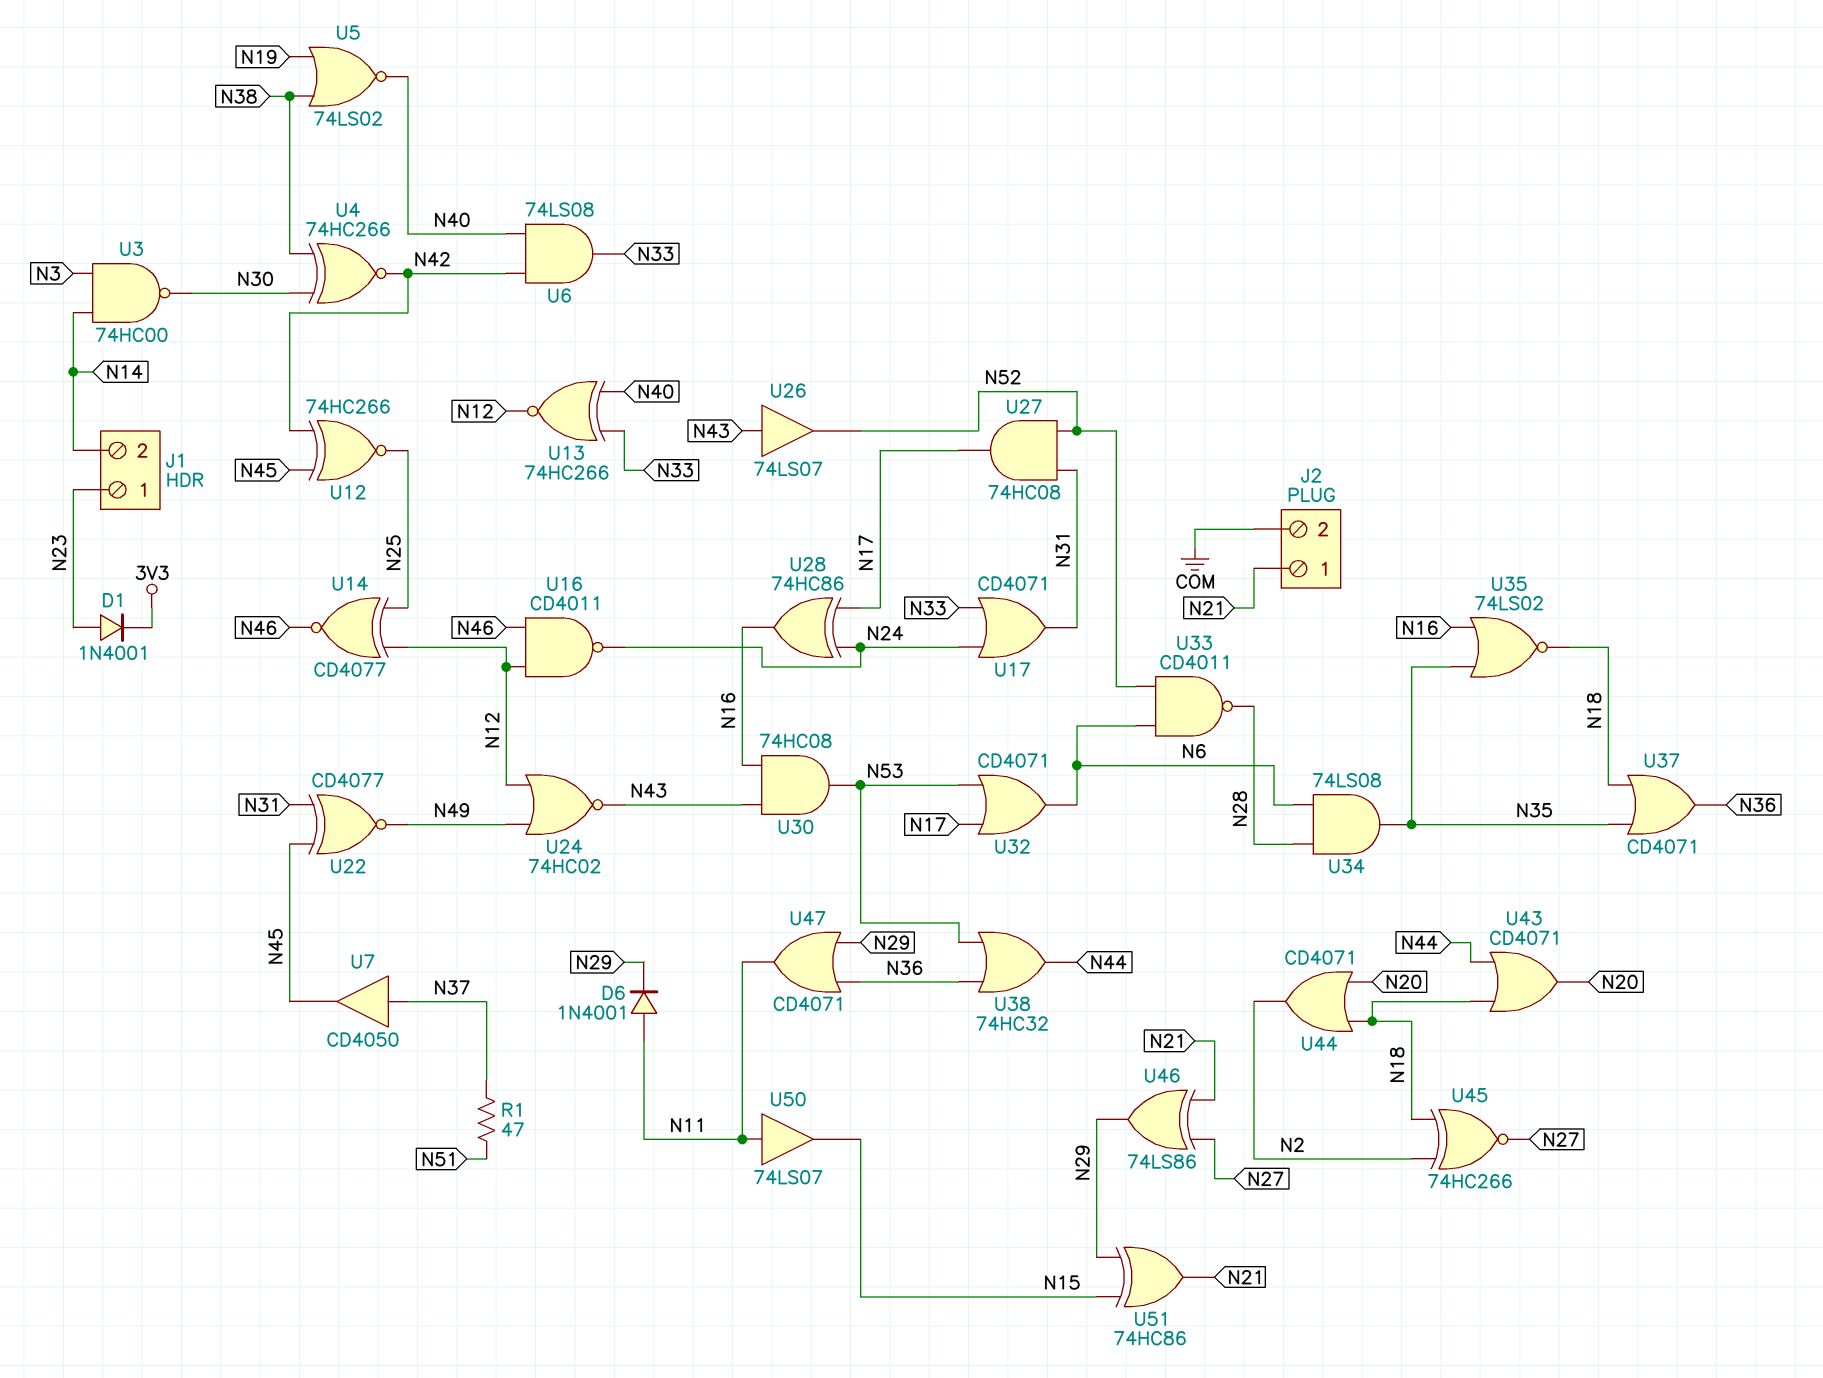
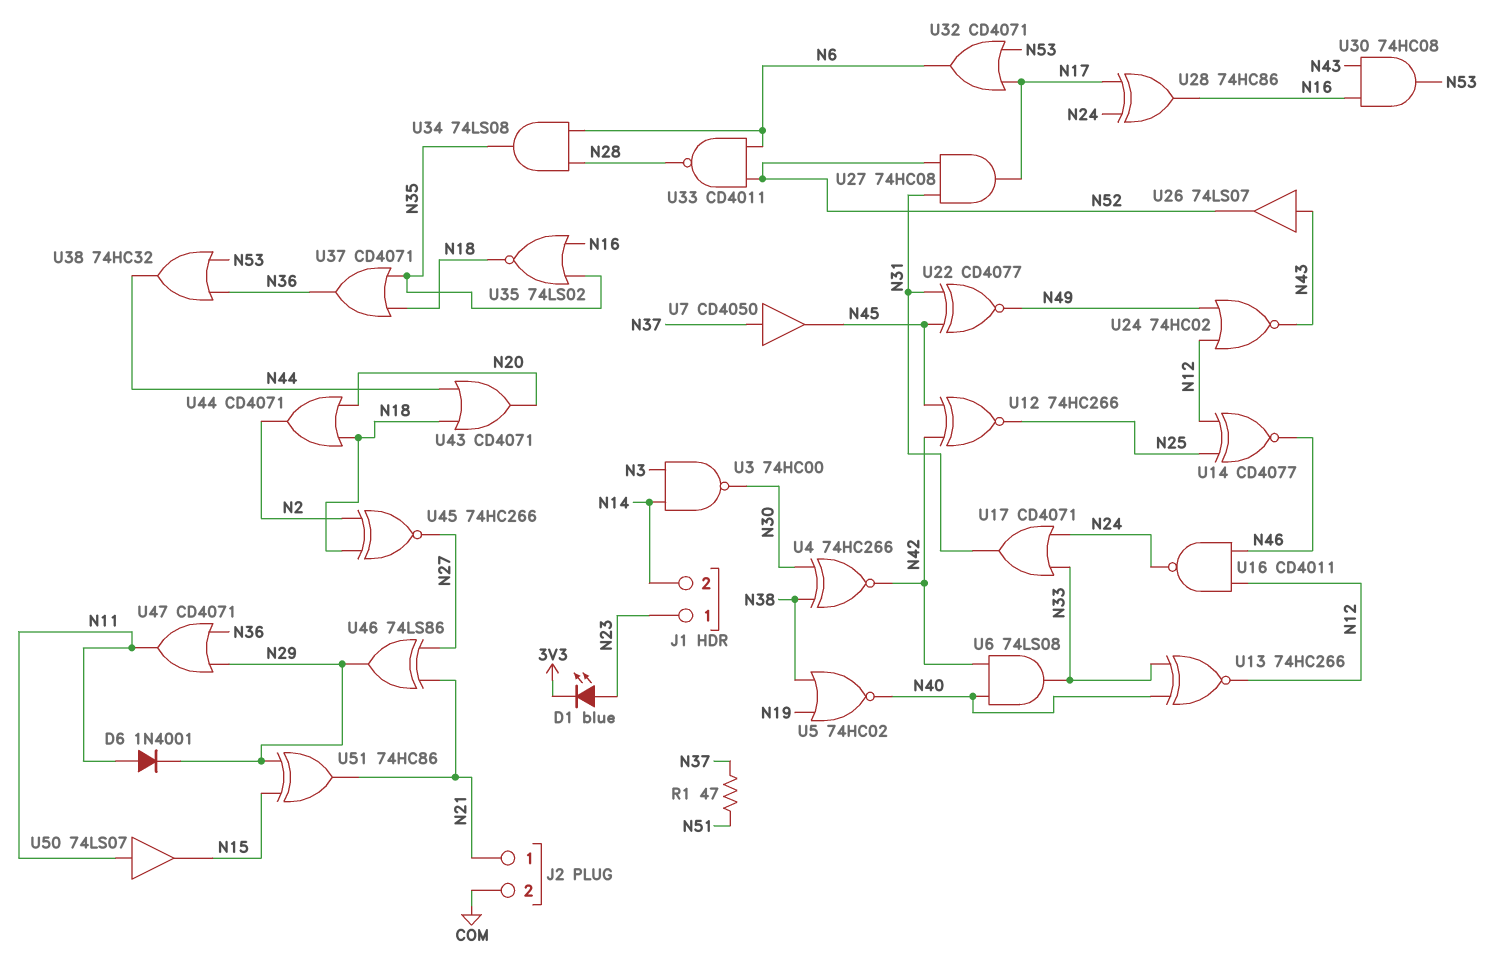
D1: diode 1N4001 (A N23, K 3V3) -> LED blue (A N23, K 3V3)
U5: NOR 74LS02 (in N19, in N38, out N40) -> NOR 74HC02 (in N19, in N38, out N40)

